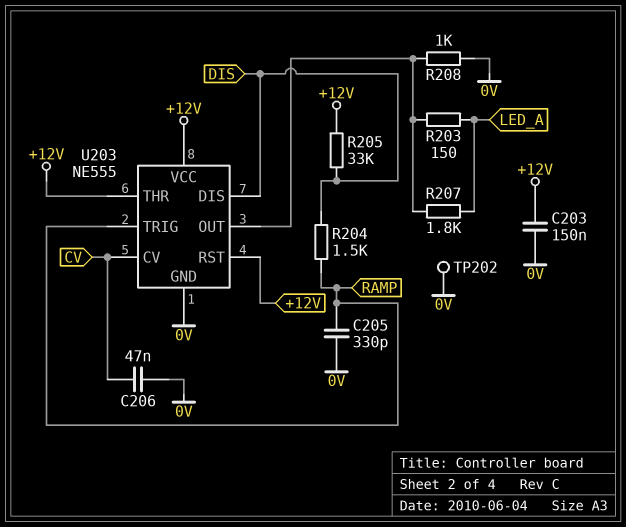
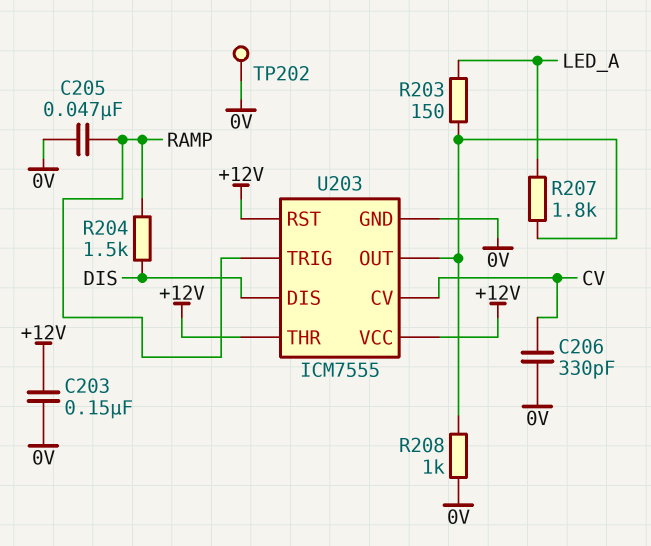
C205: 330pF (0V, RAMP) -> 47nF (0V, RAMP)
C206: 47nF (0V, CV) -> 330pF (0V, CV)
R205: 33k (+12V, DIS) -> none
U203: NE555 -> ICM7555

